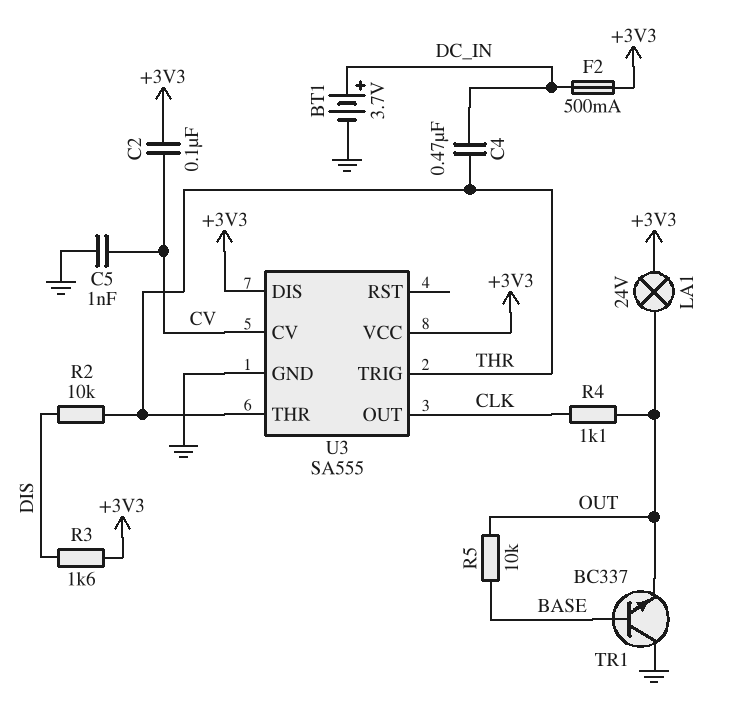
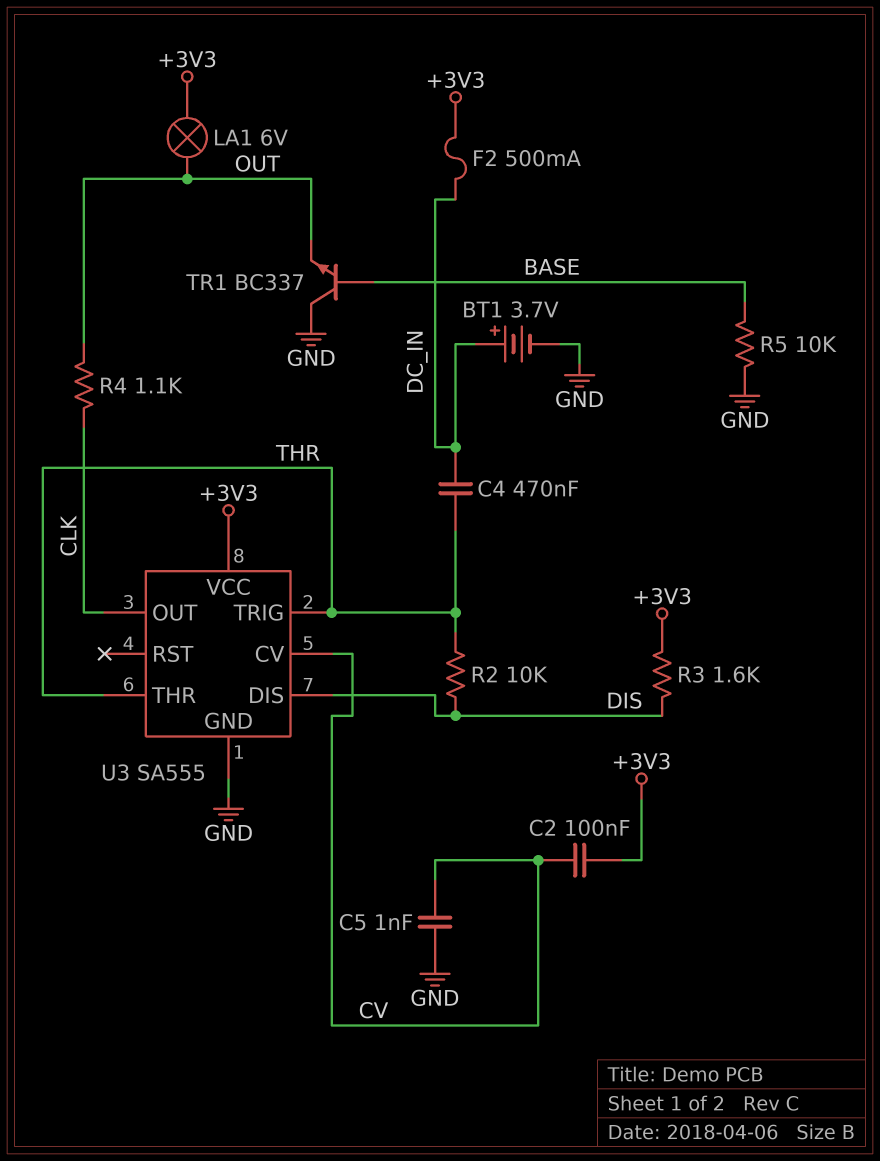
LA1: lamp 24V (+3V3, OUT) -> lamp 6V (+3V3, OUT)
R5: 10k (BASE, OUT) -> 10k (BASE, GND)
U3 pin DIS: +3V3 -> DIS

